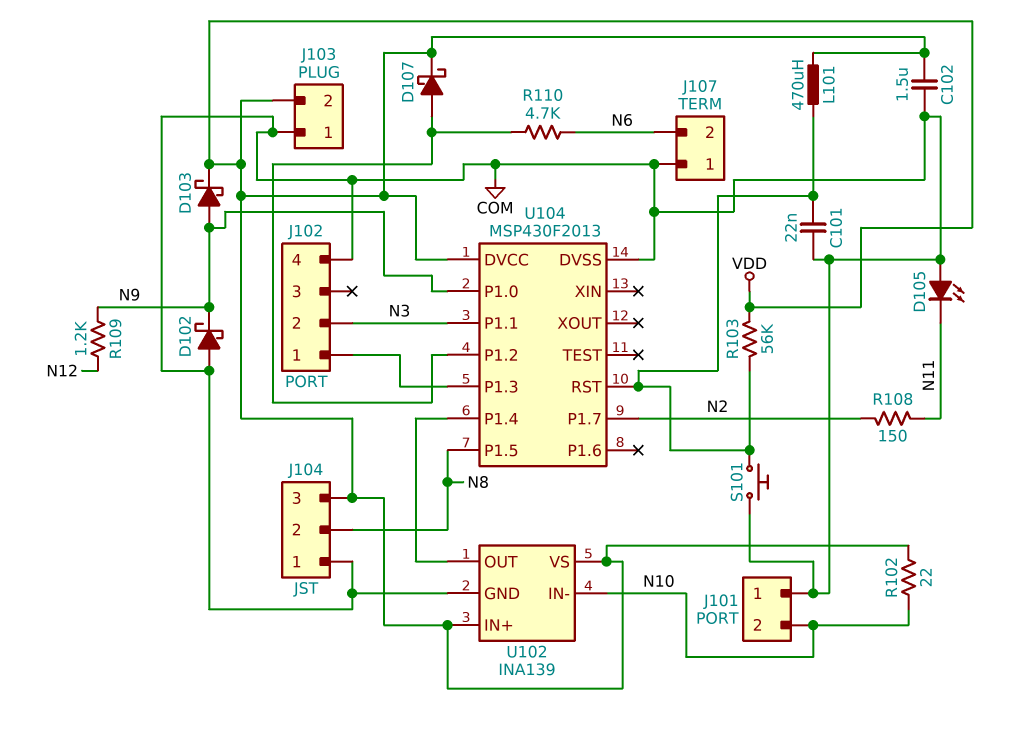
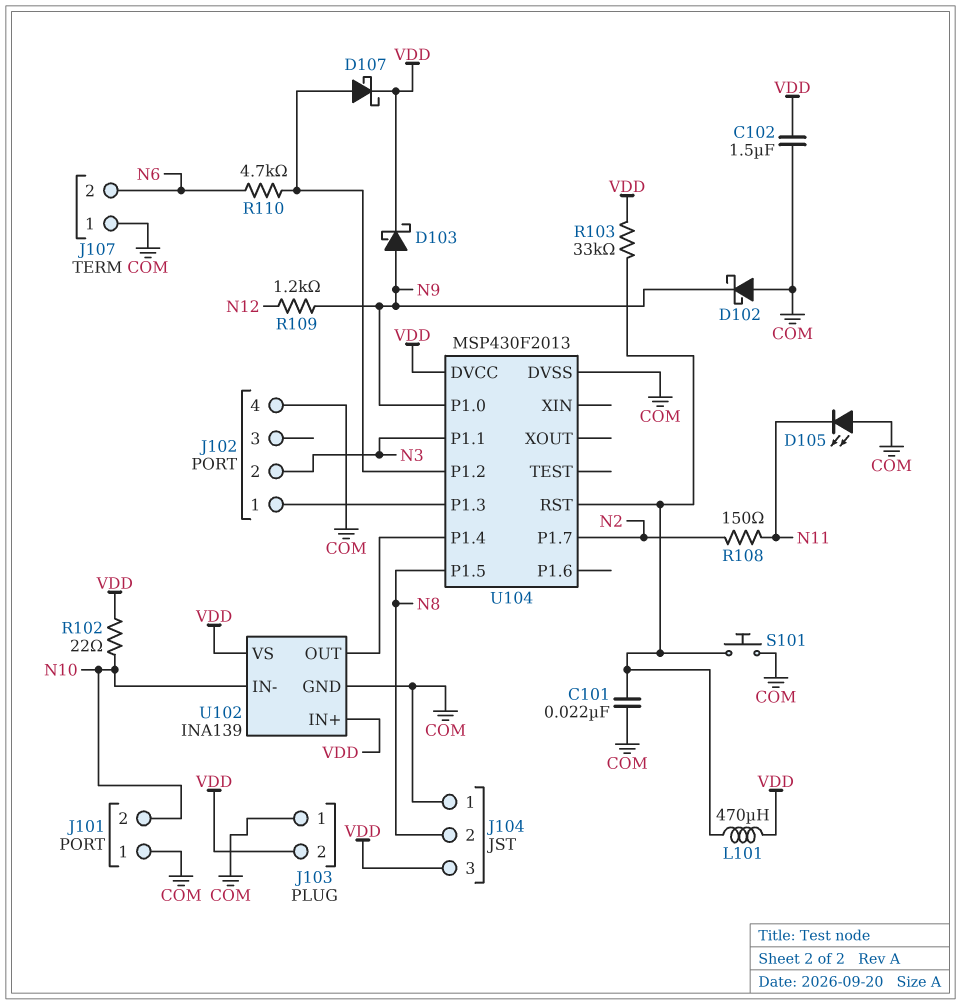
R103: 56k (U104/RST, VDD) -> 33k (U104/RST, VDD)

